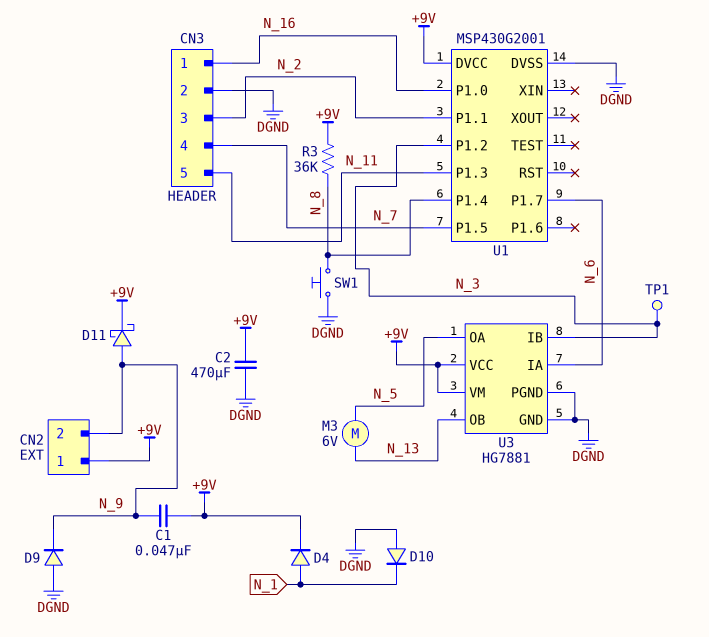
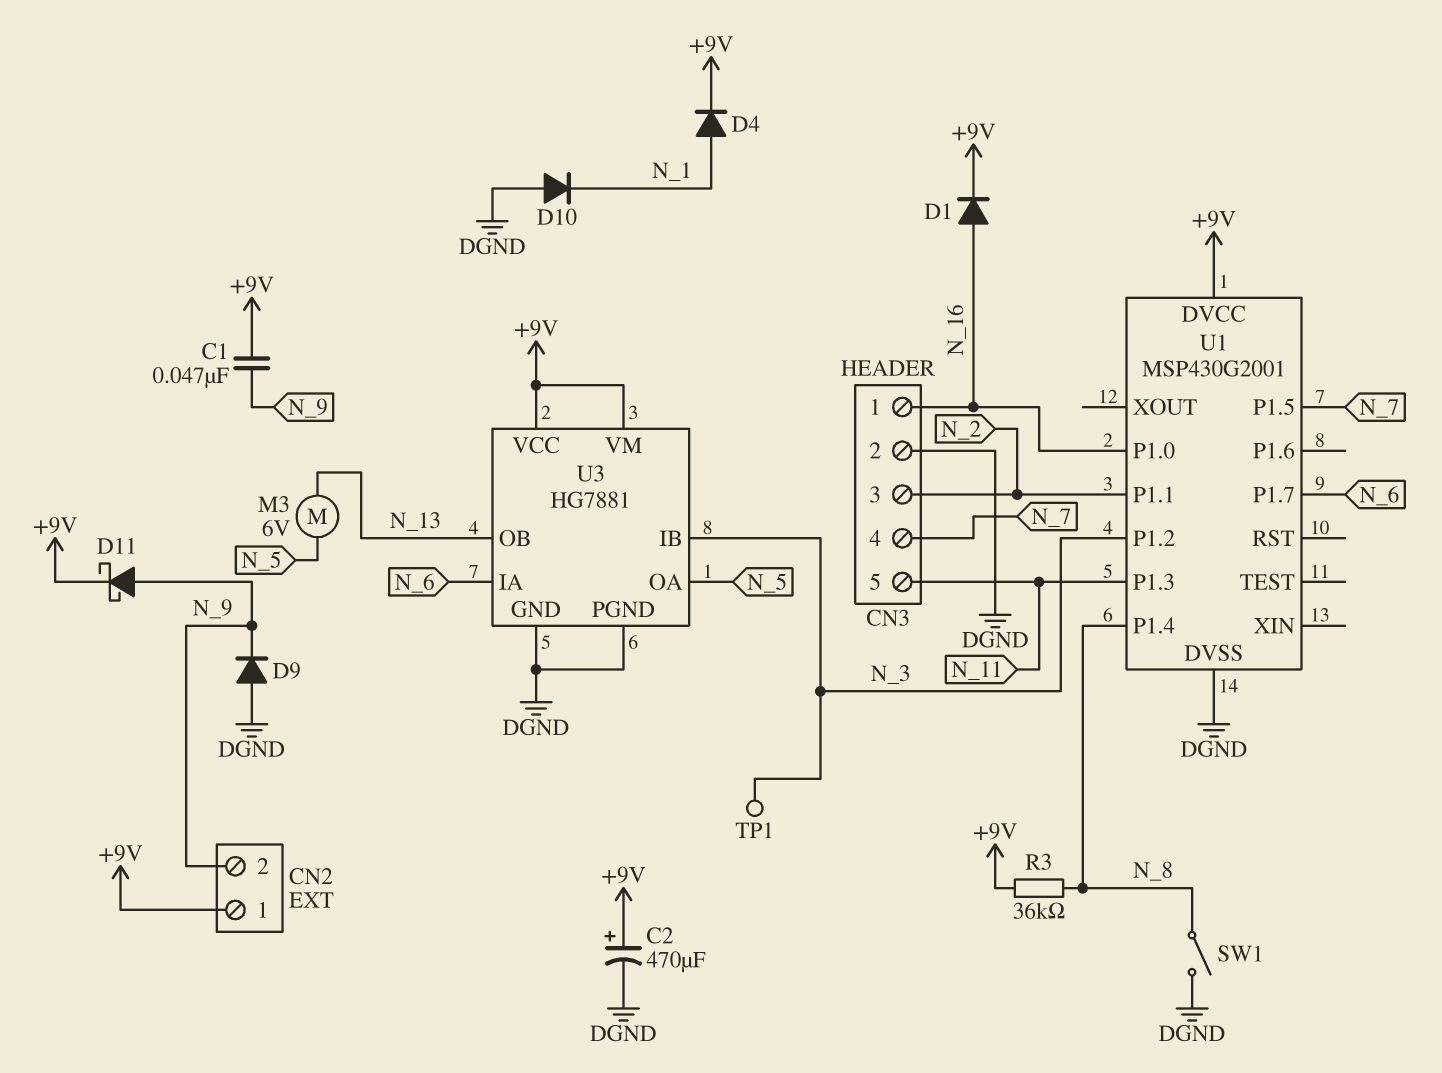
C2: 470uF (+9V, DGND) -> 470uF (plus +9V, minus DGND)
D1: none -> diode (A N_16, K +9V)
SW1: button (DGND, N_8) -> switch (DGND, N_8)

